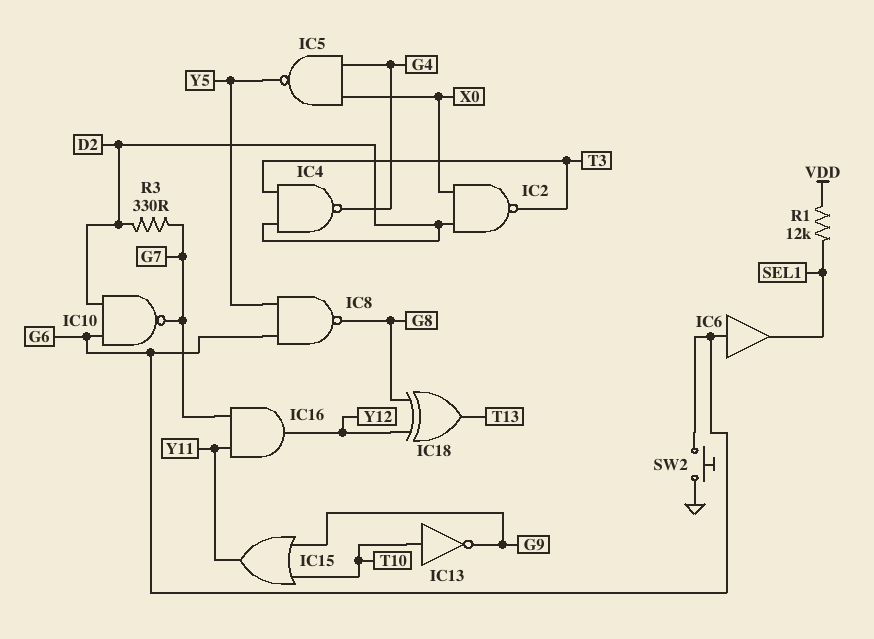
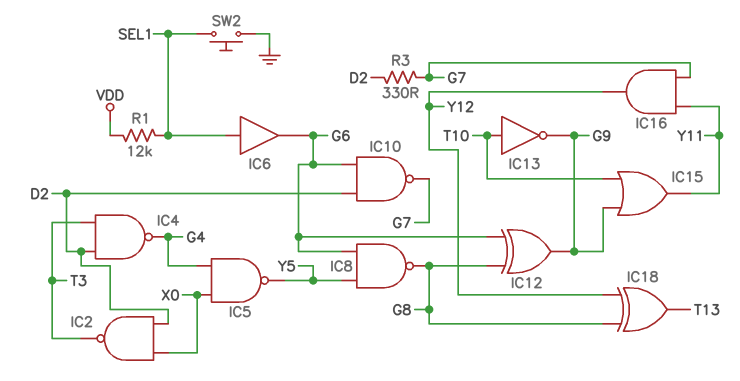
IC6: buffer (in G6, out SEL1) -> buffer (in SEL1, out G6)
IC12: none -> XOR (in G6, in G8, out G9)
SW2: button (G6, GND) -> button (GND, SEL1)

